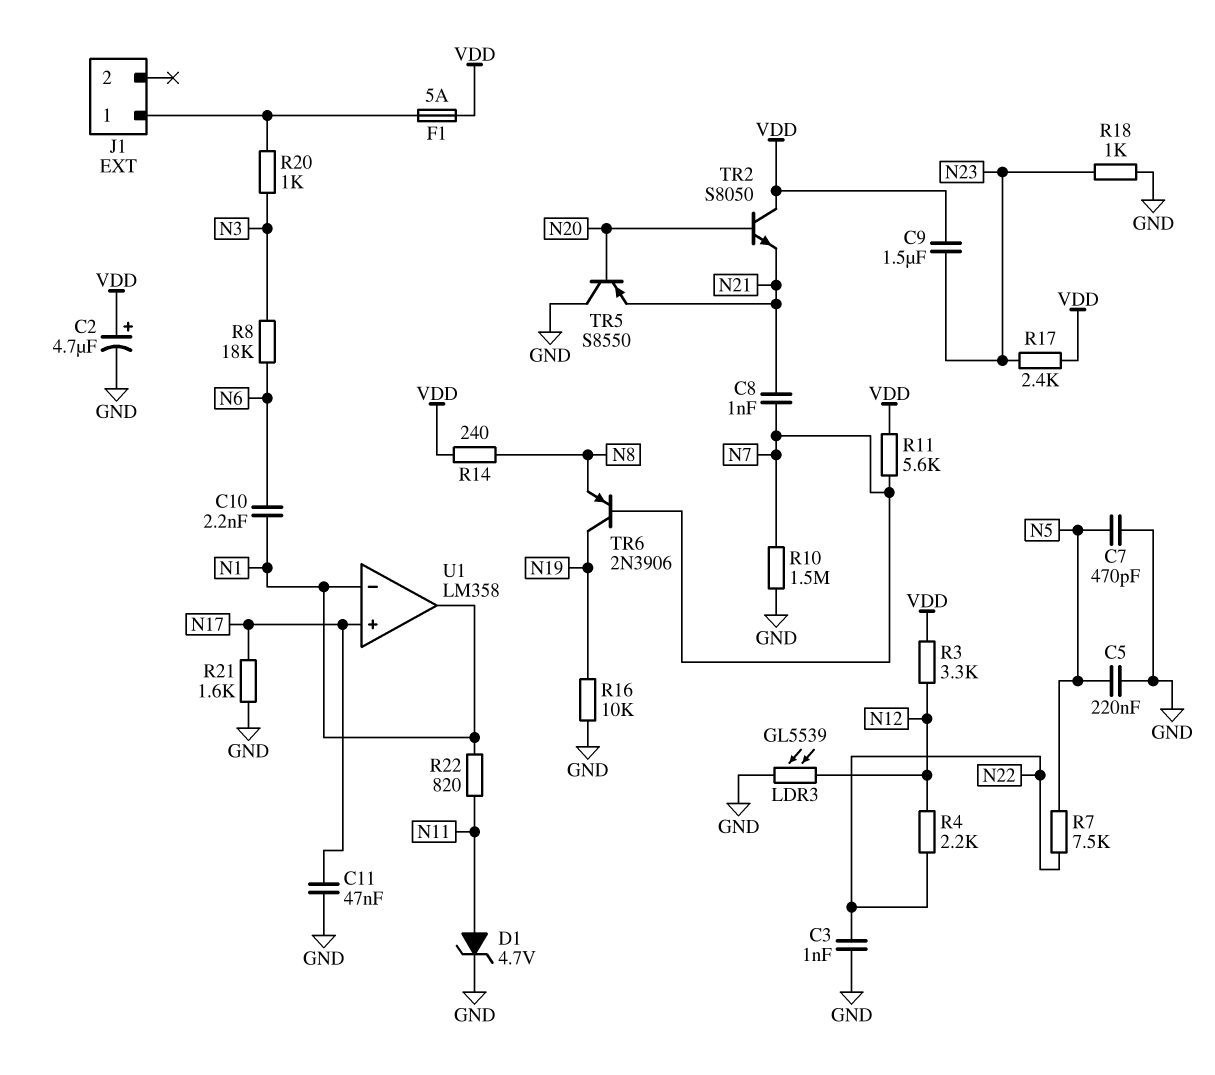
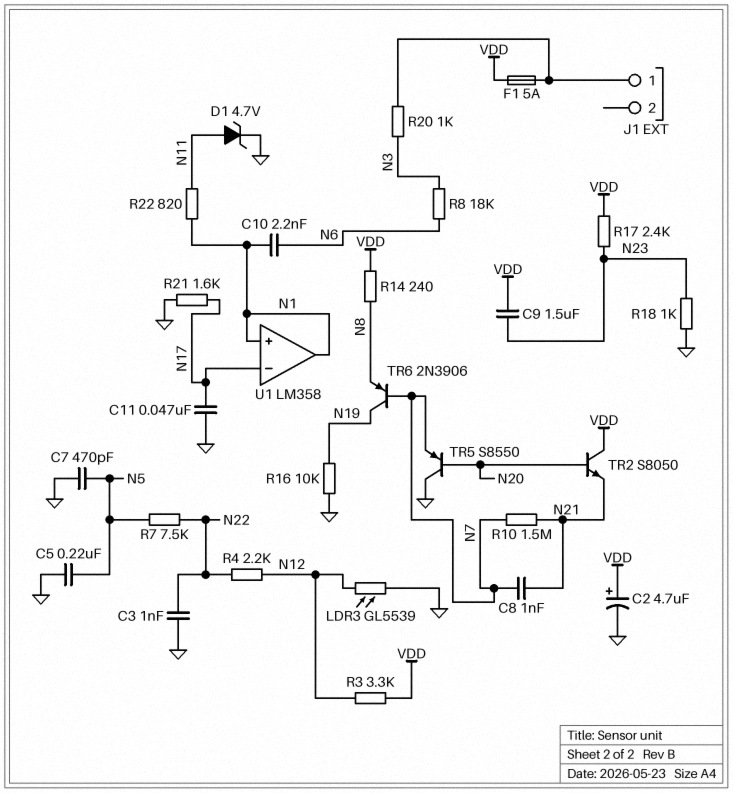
R10: 1.5M (GND, N7) -> 1.5M (N7, N21)
R11: 5.6k (N7, VDD) -> none
TR5: PNP S8550 (B N20, C GND, E N21) -> PNP S8550 (B N20, C GND, E N7)
U1 pin in+: N17 -> N1
U1 pin in-: N1 -> N17

